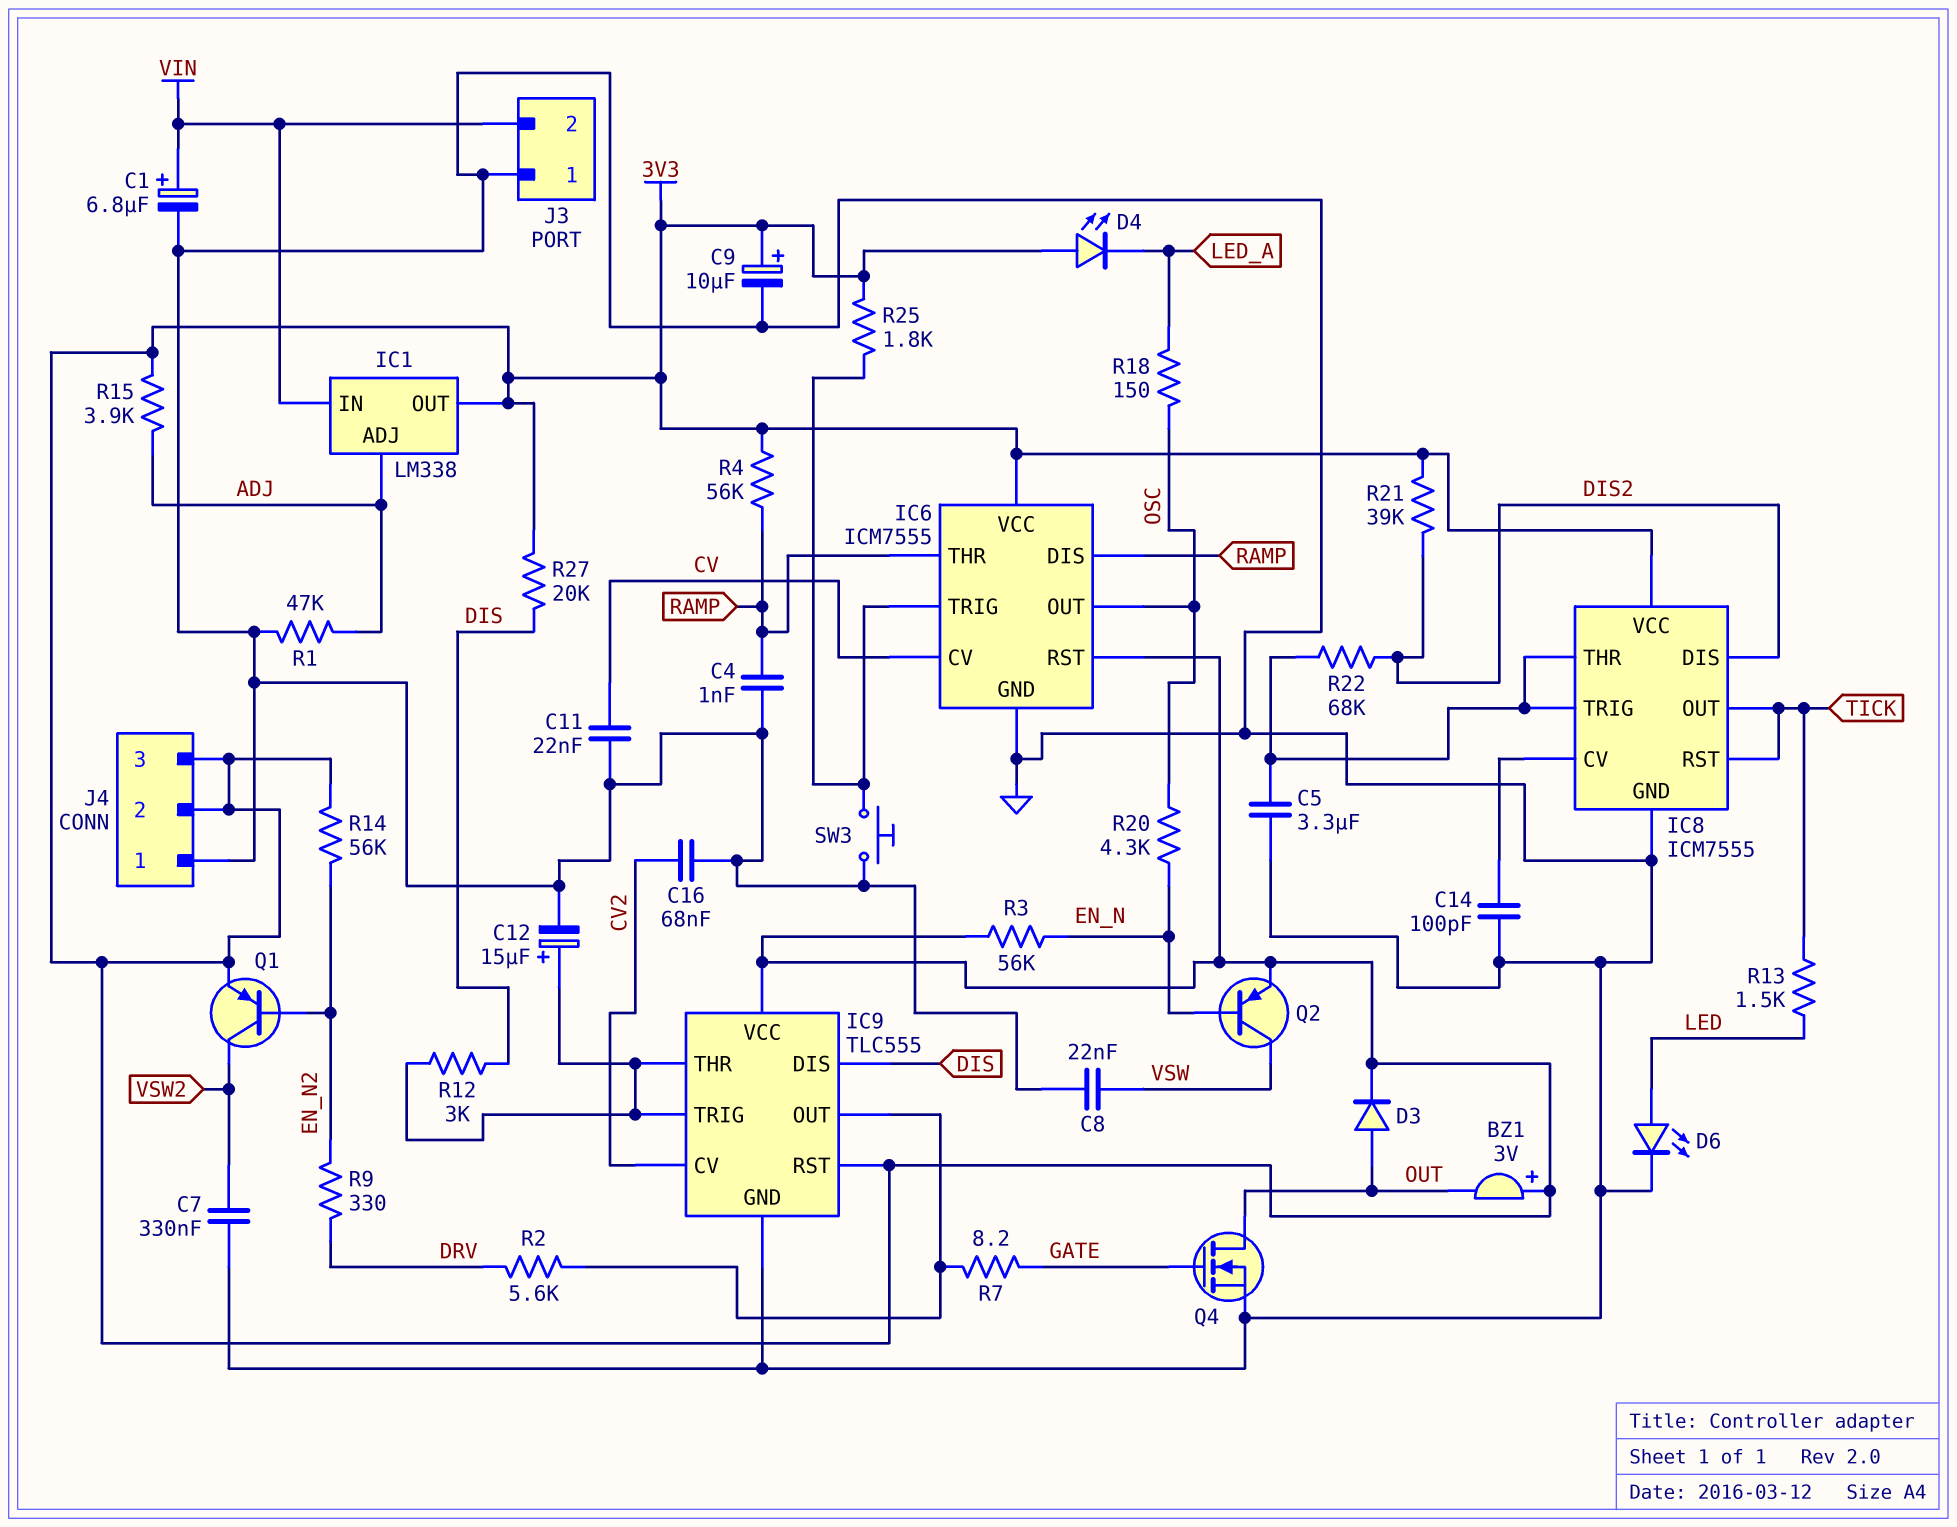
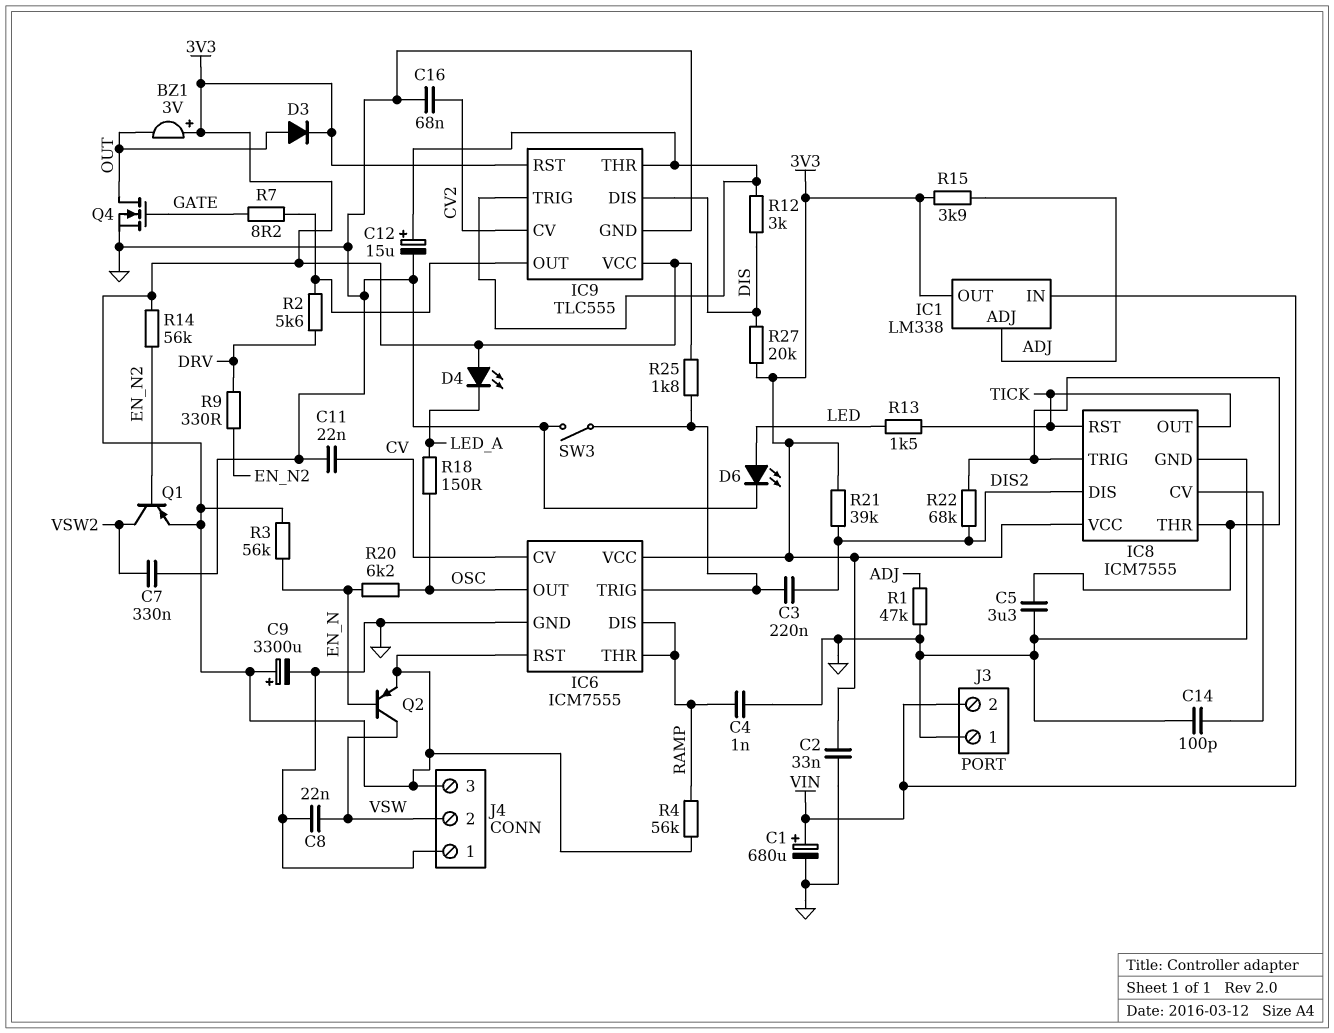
C1: 6.8uF (plus VIN, minus GND) -> 680uF (plus VIN, minus GND)
C2: none -> 33nF (3V3, GND)
C3: none -> 220nF (DIS2, IC6/TRIG)
C9: 10uF (plus 3V3, minus GND) -> 3300uF (plus 3V3, minus GND)
J4 pin 2: 3V3 -> VSW
R20: 4.3k (EN_N, OSC) -> 6.2k (EN_N, OSC)
SW3: button (GND, IC6/TRIG) -> switch (GND, IC6/TRIG)

